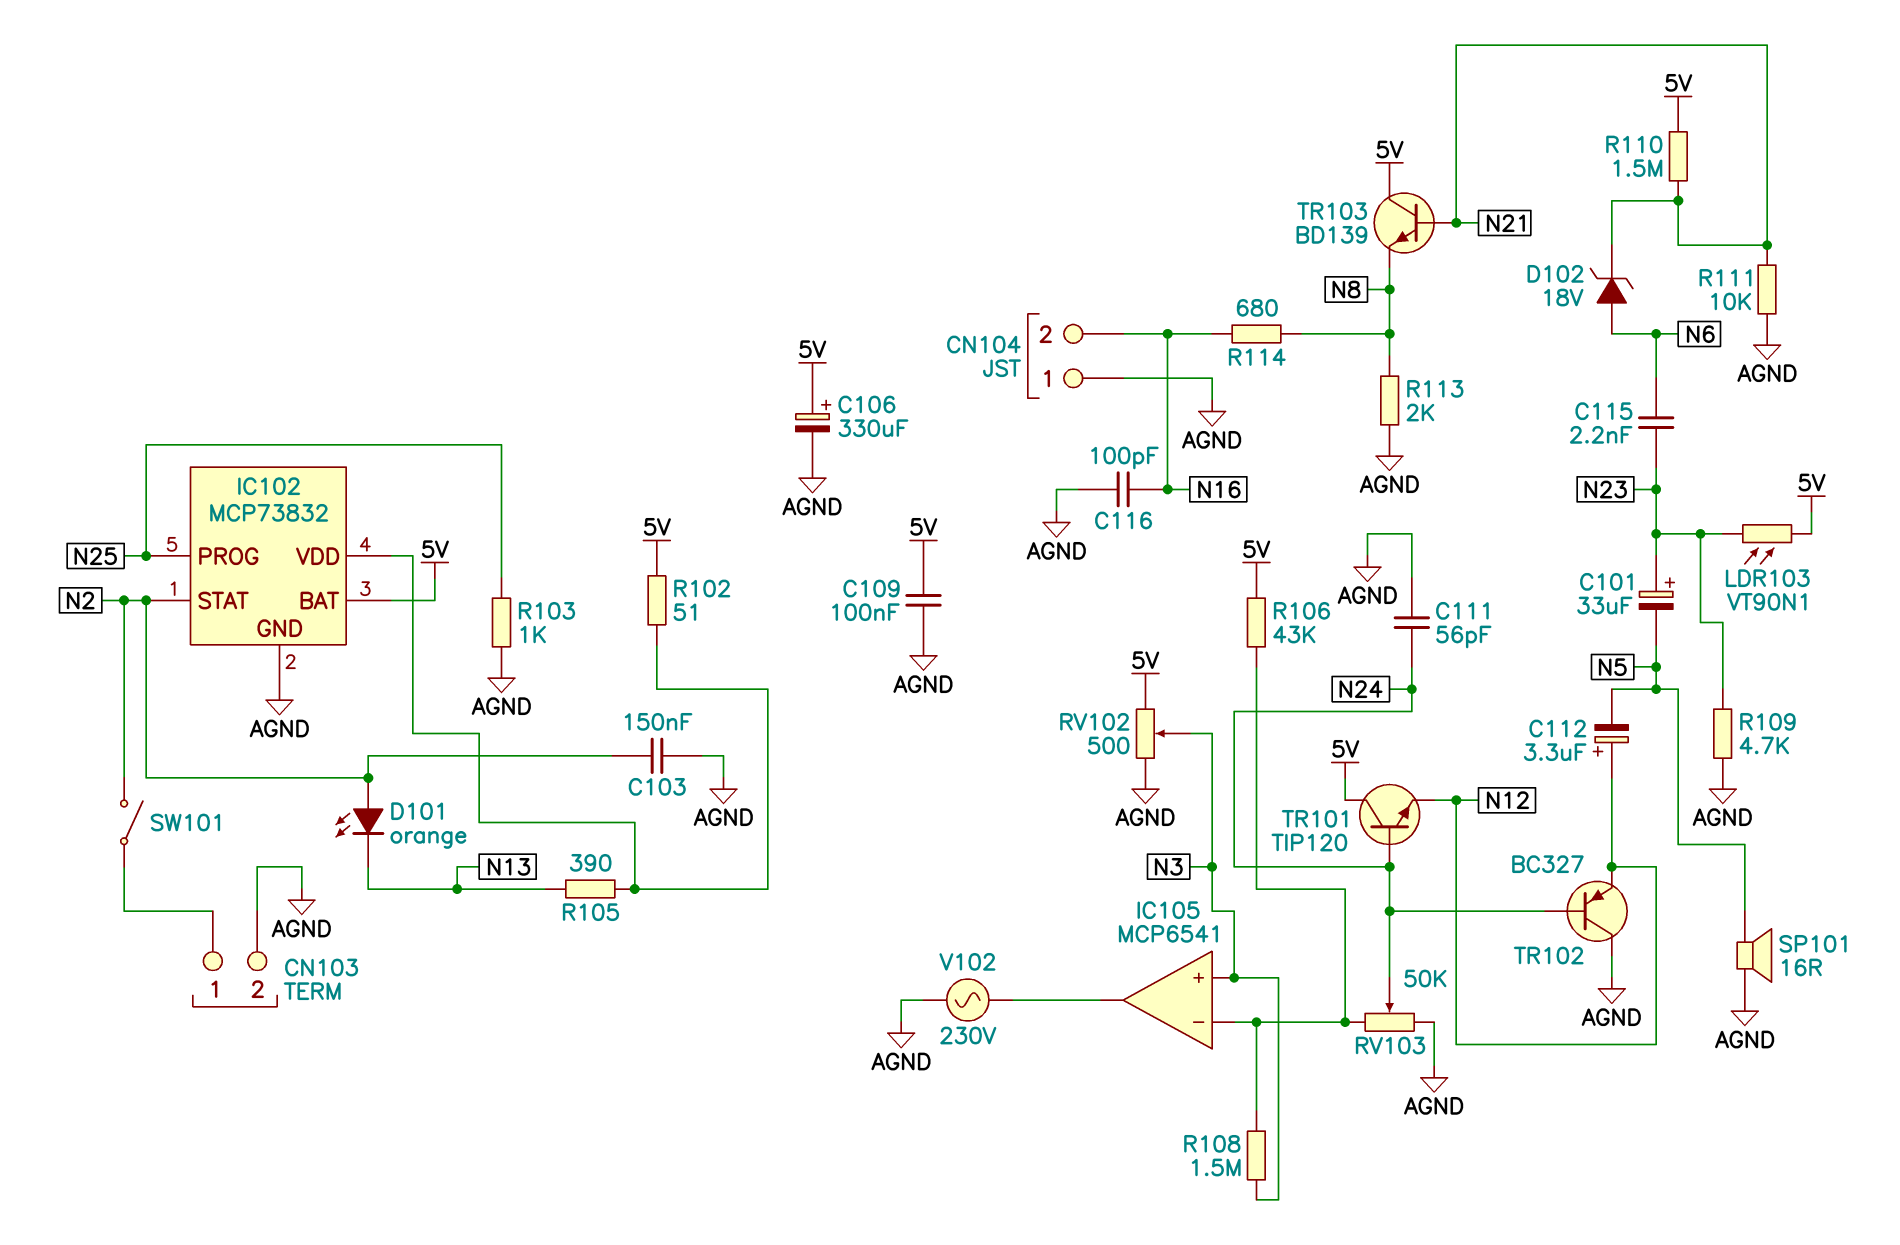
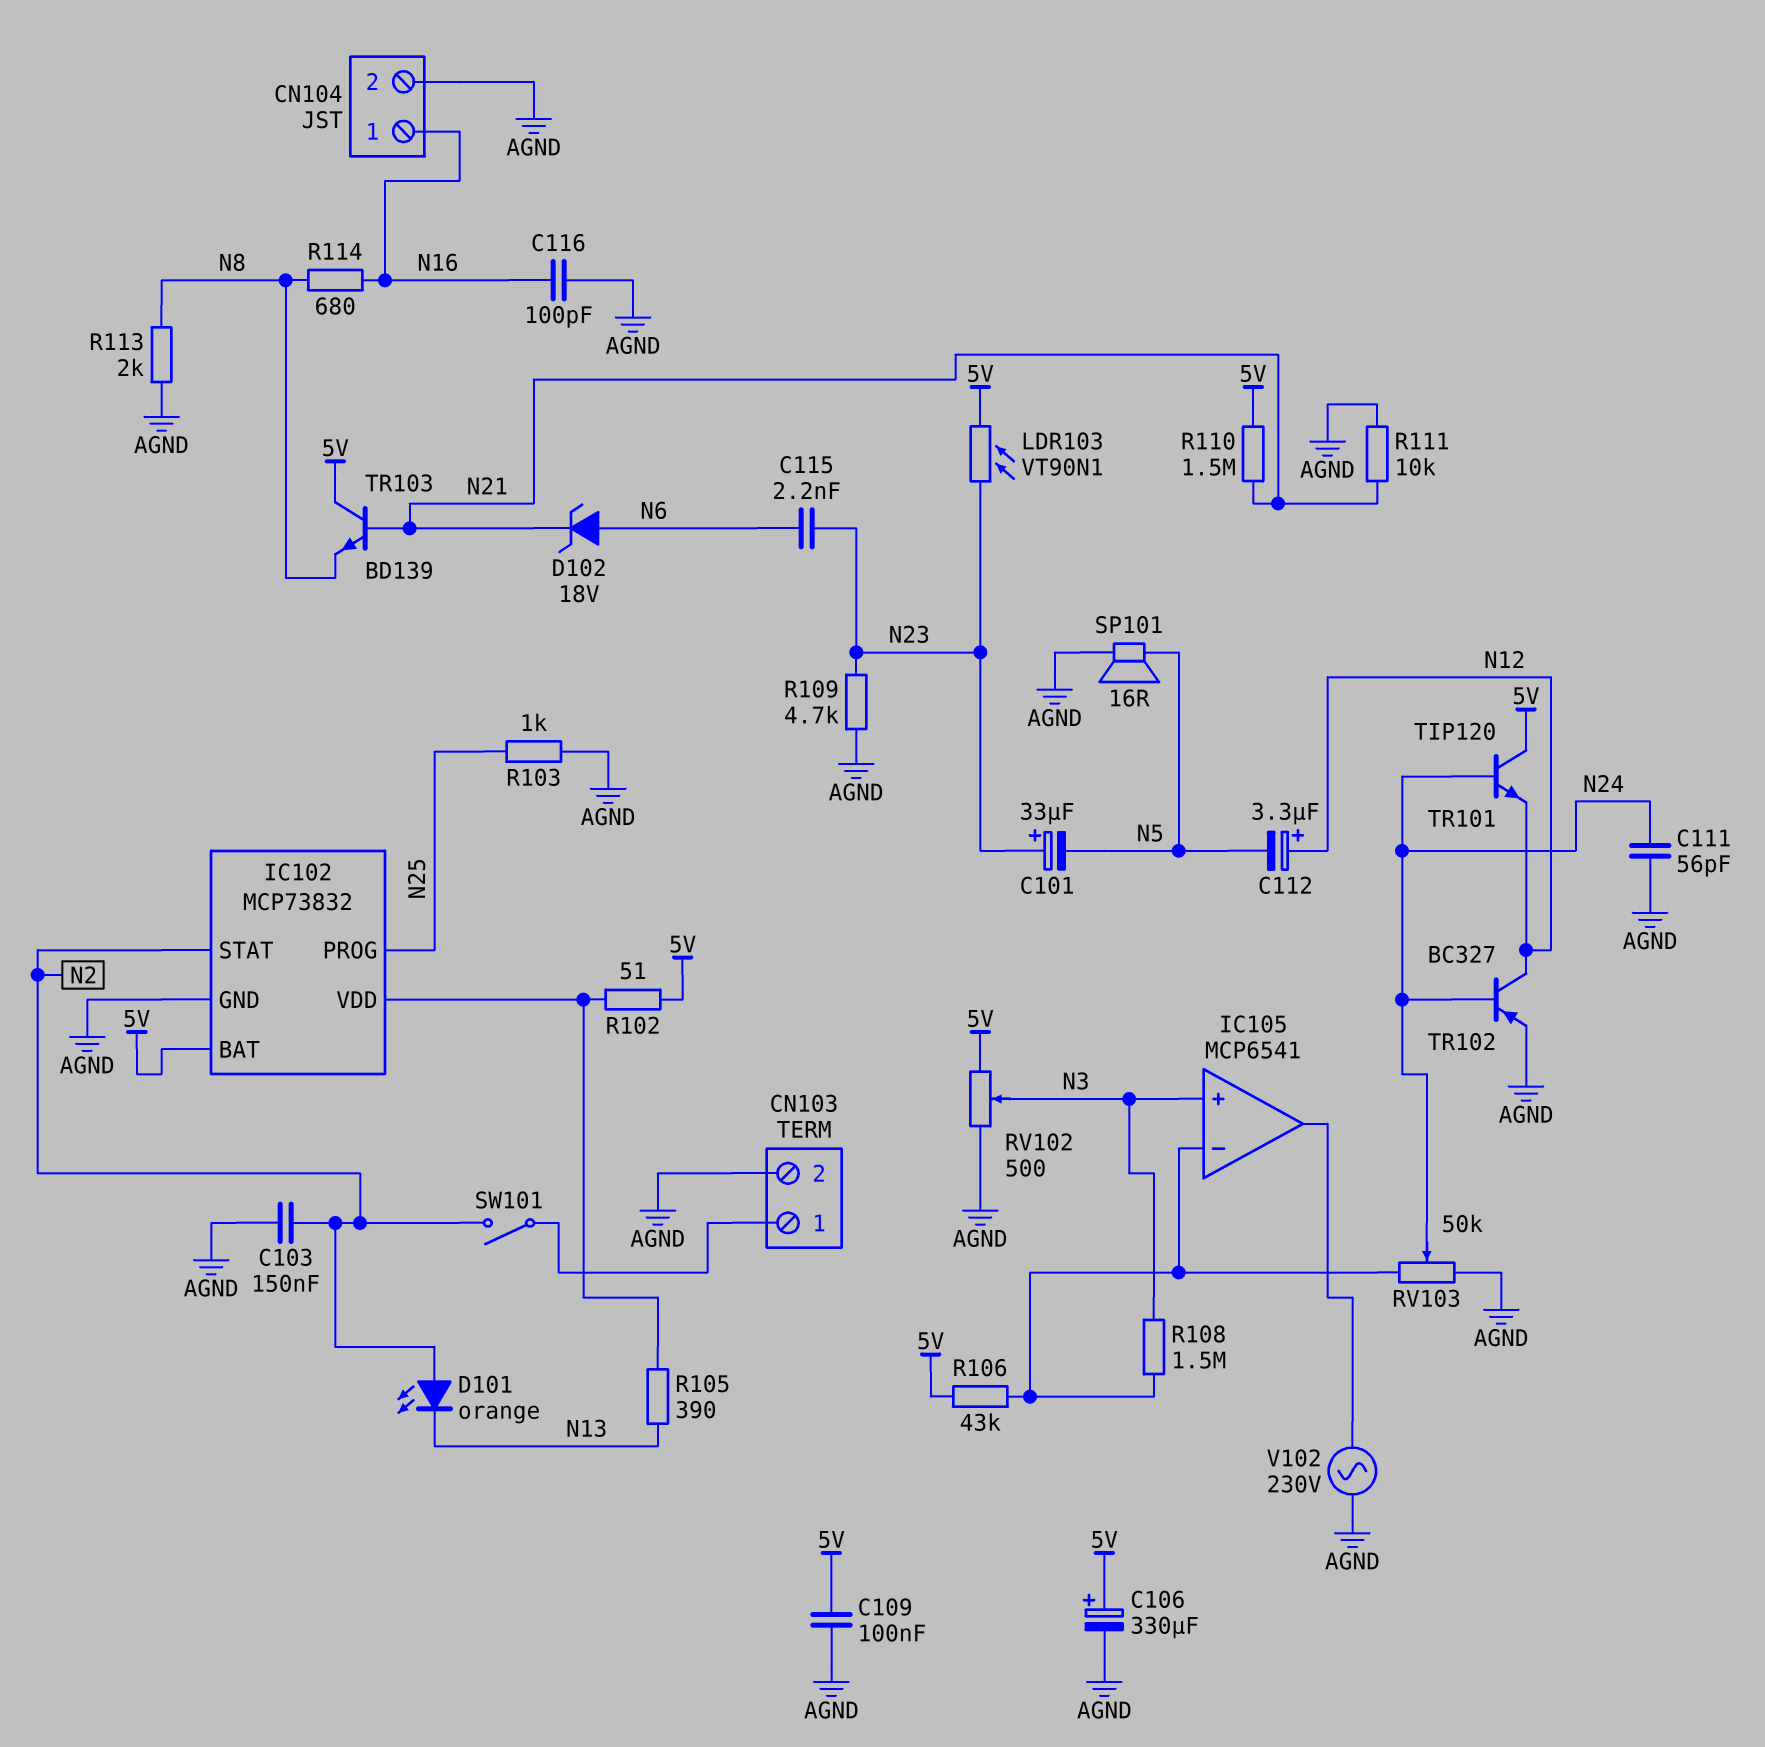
CN104 pin 1: AGND -> N16
CN104 pin 2: N16 -> AGND
TR102: PNP BC327 (B N24, C AGND, E N12) -> PNP BC327 (B N24, C N12, E AGND)

